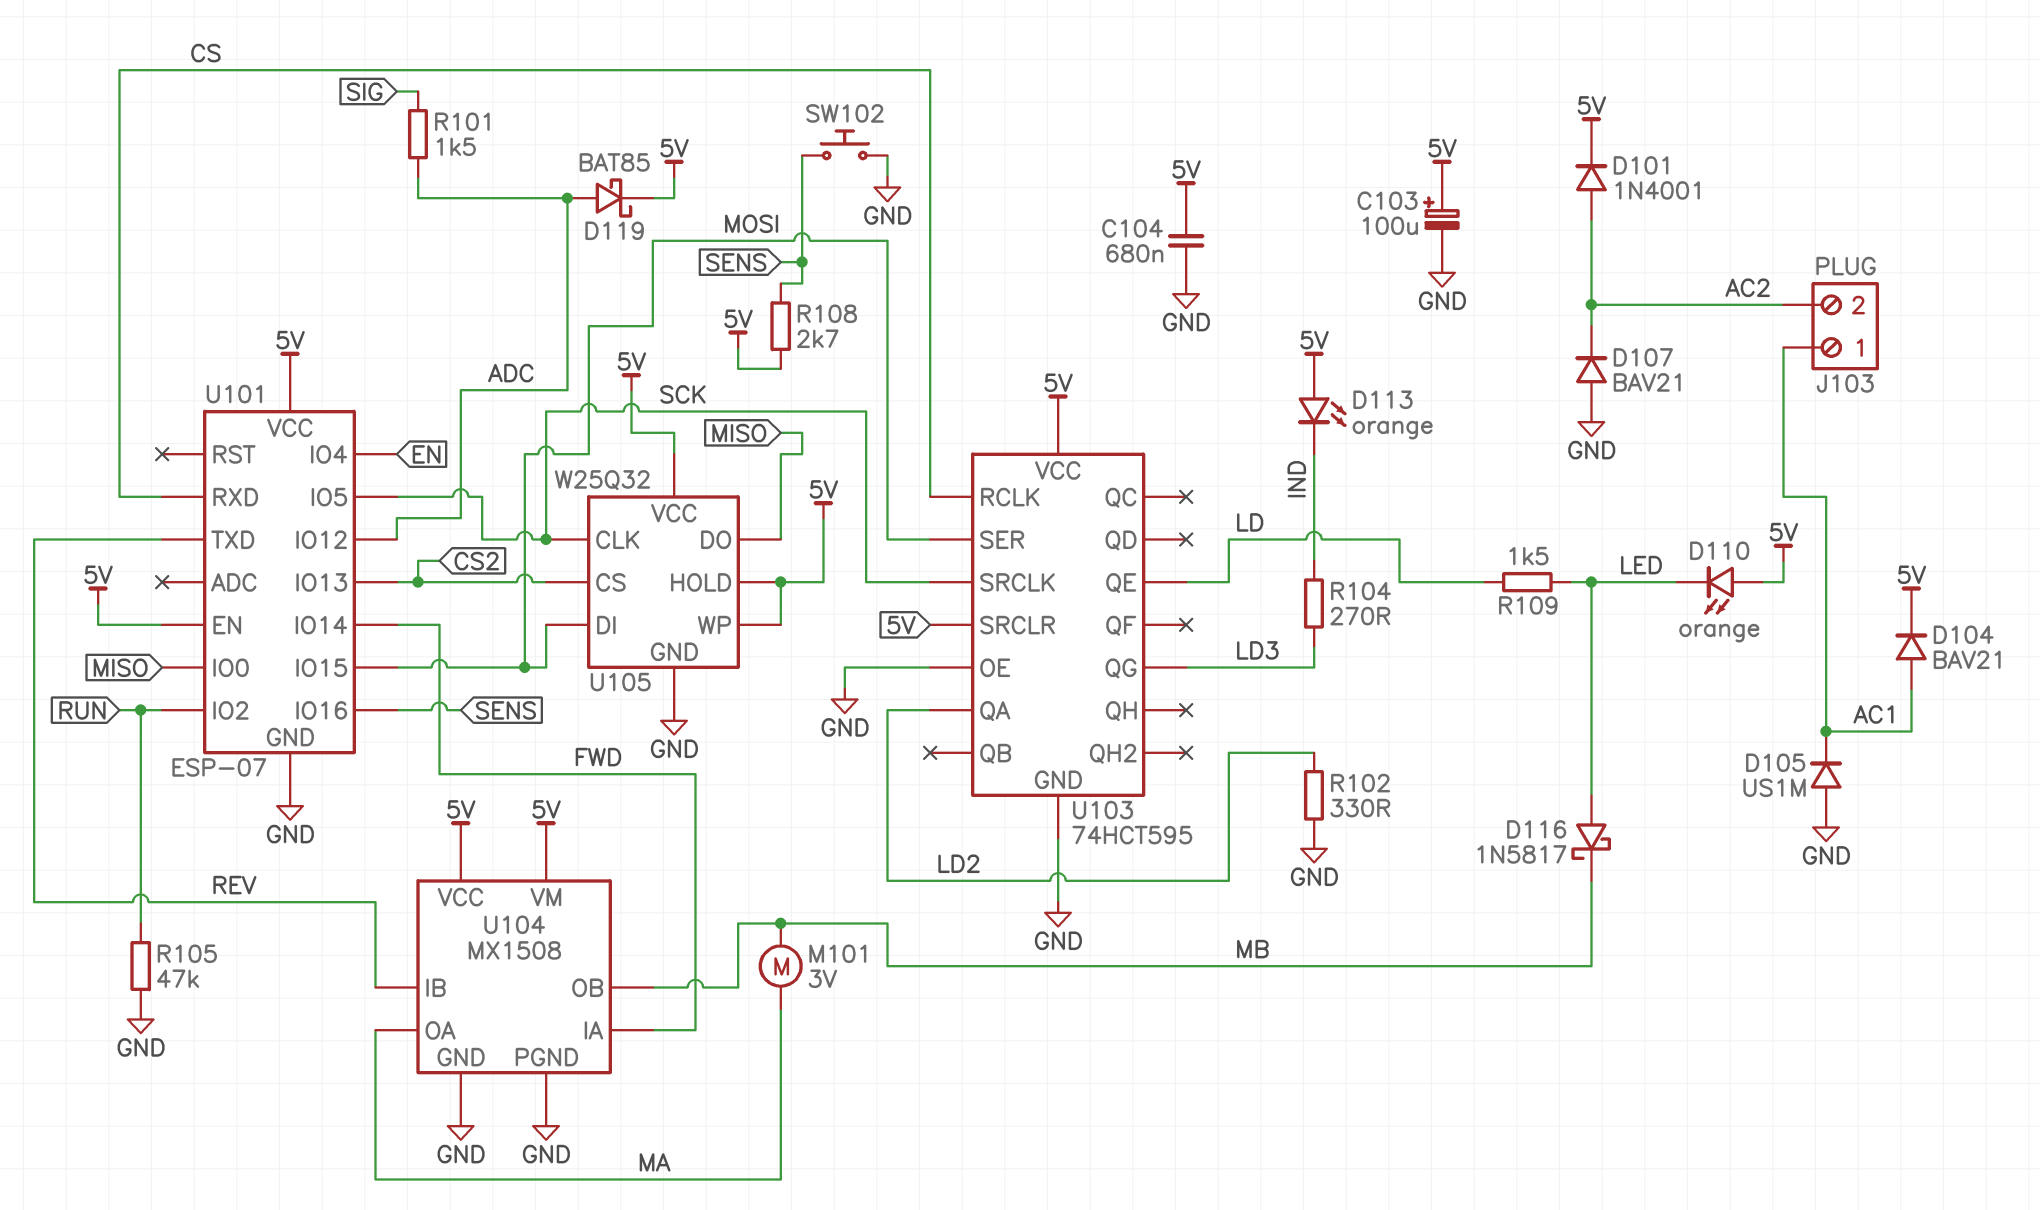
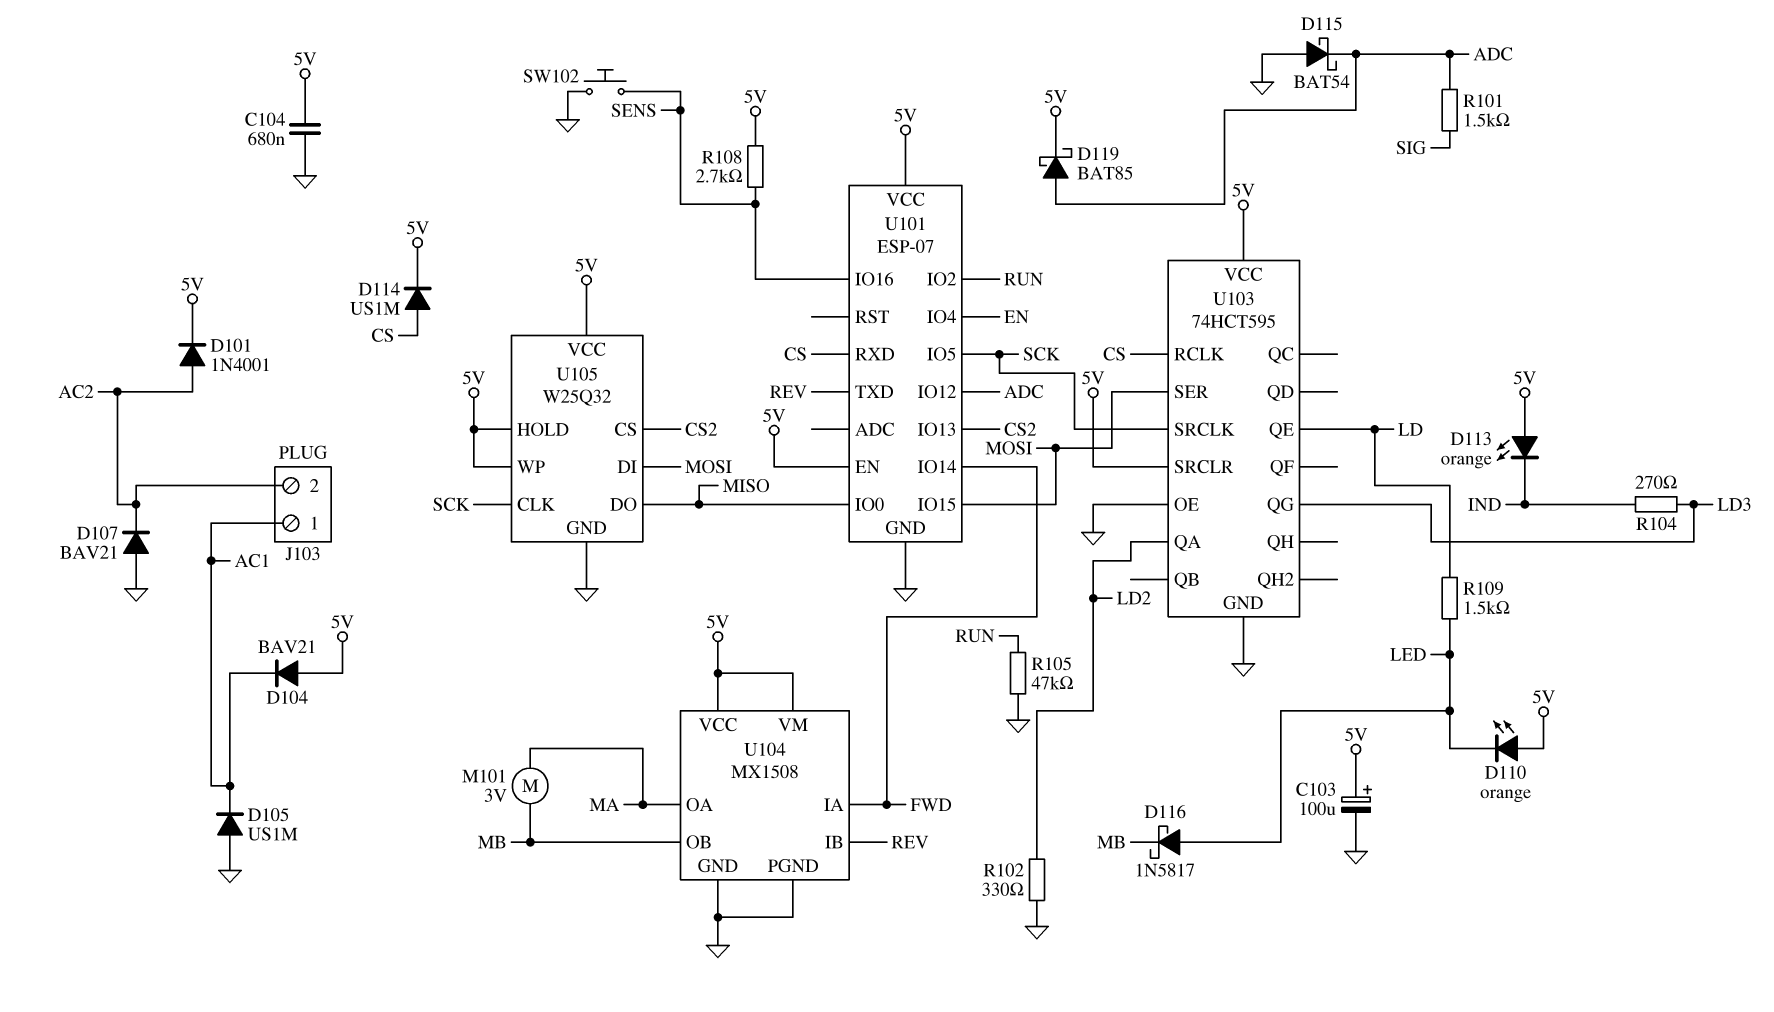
D104: diode BAV21 (A AC1, K 5V) -> diode BAV21 (A 5V, K AC1)
D114: none -> diode US1M (A CS, K 5V)
D115: none -> schottky BAT54 (A GND, K ADC)

